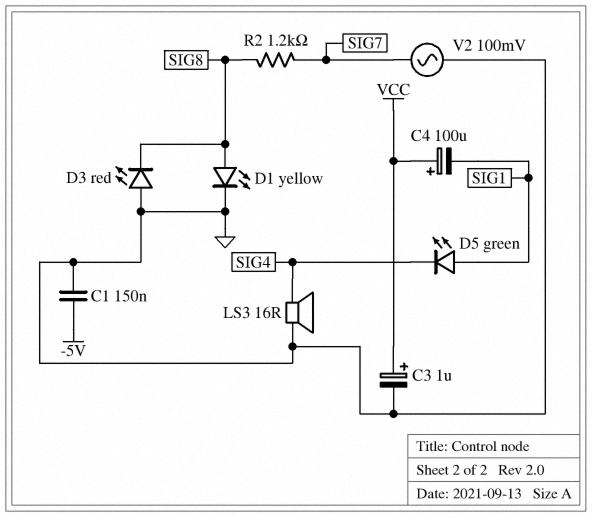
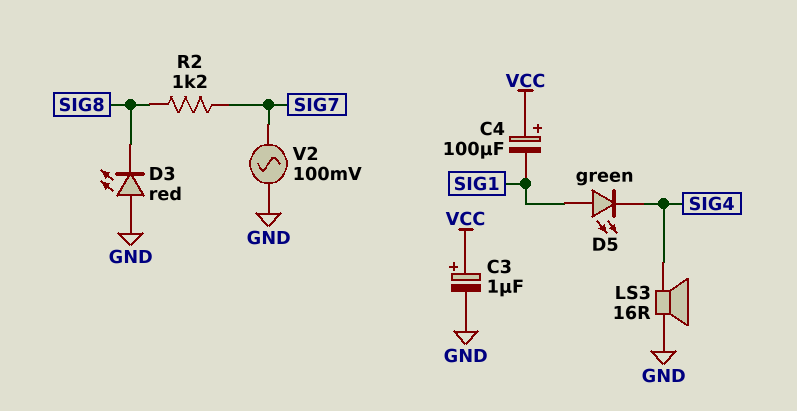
C1: 150nF (-5V, GND) -> none
D1: LED yellow (A SIG8, K GND) -> none

